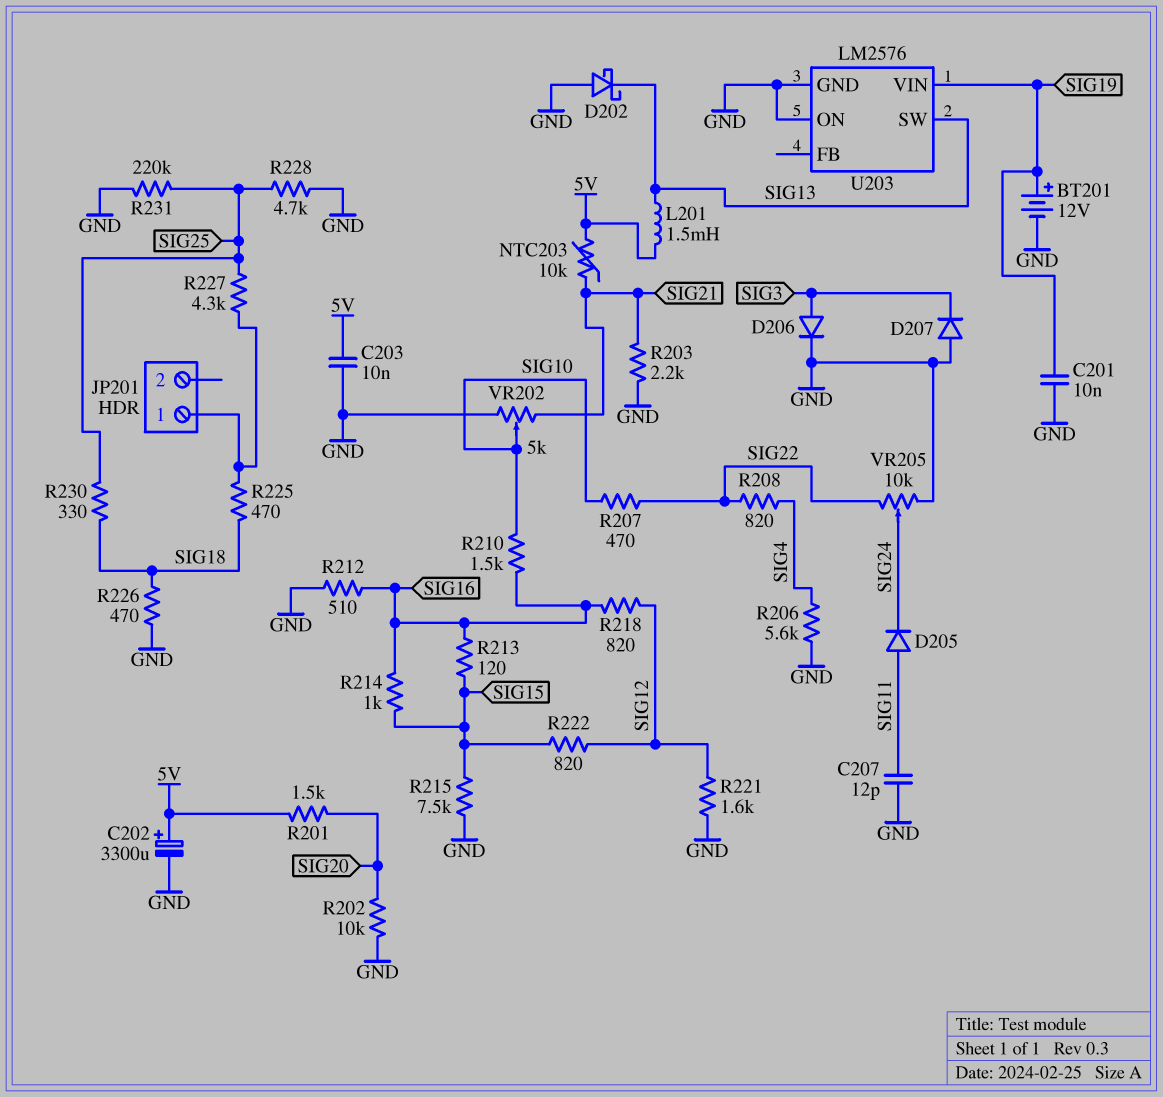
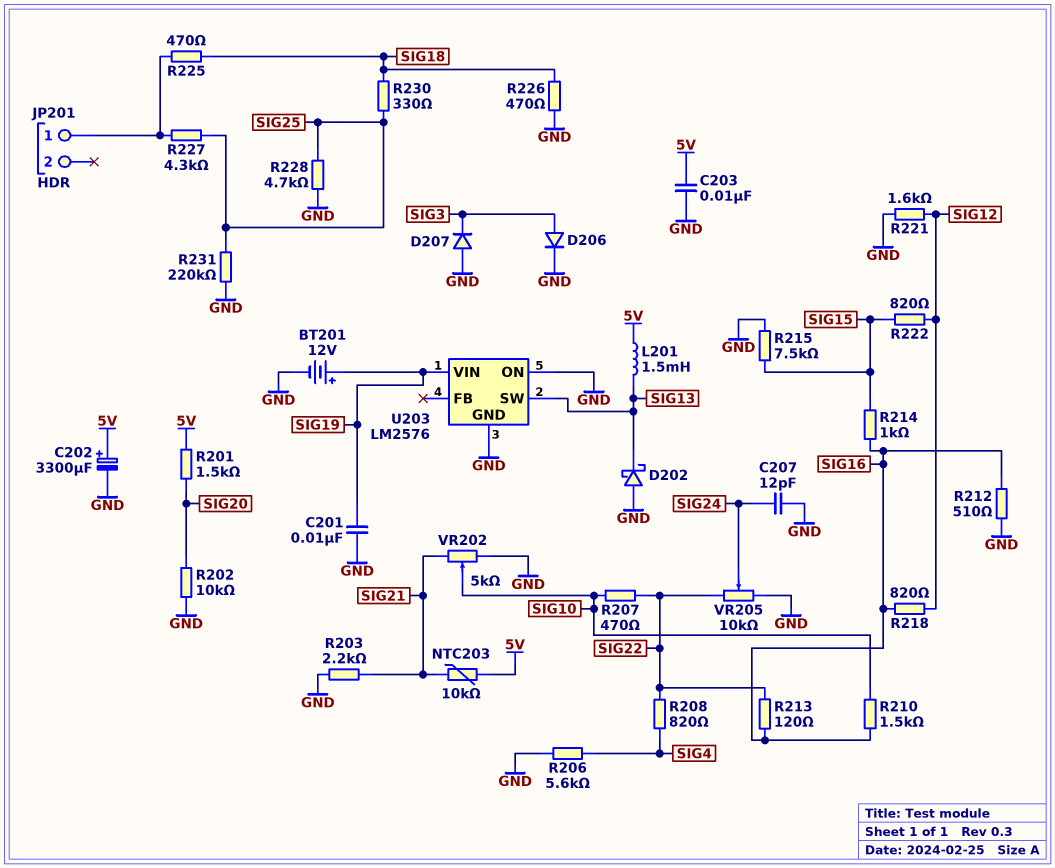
C207: 12pF (GND, SIG11) -> 12pF (GND, SIG24)
D205: diode (A SIG11, K SIG24) -> none
R213: 120 (SIG15, SIG16) -> 120 (SIG16, SIG22)

